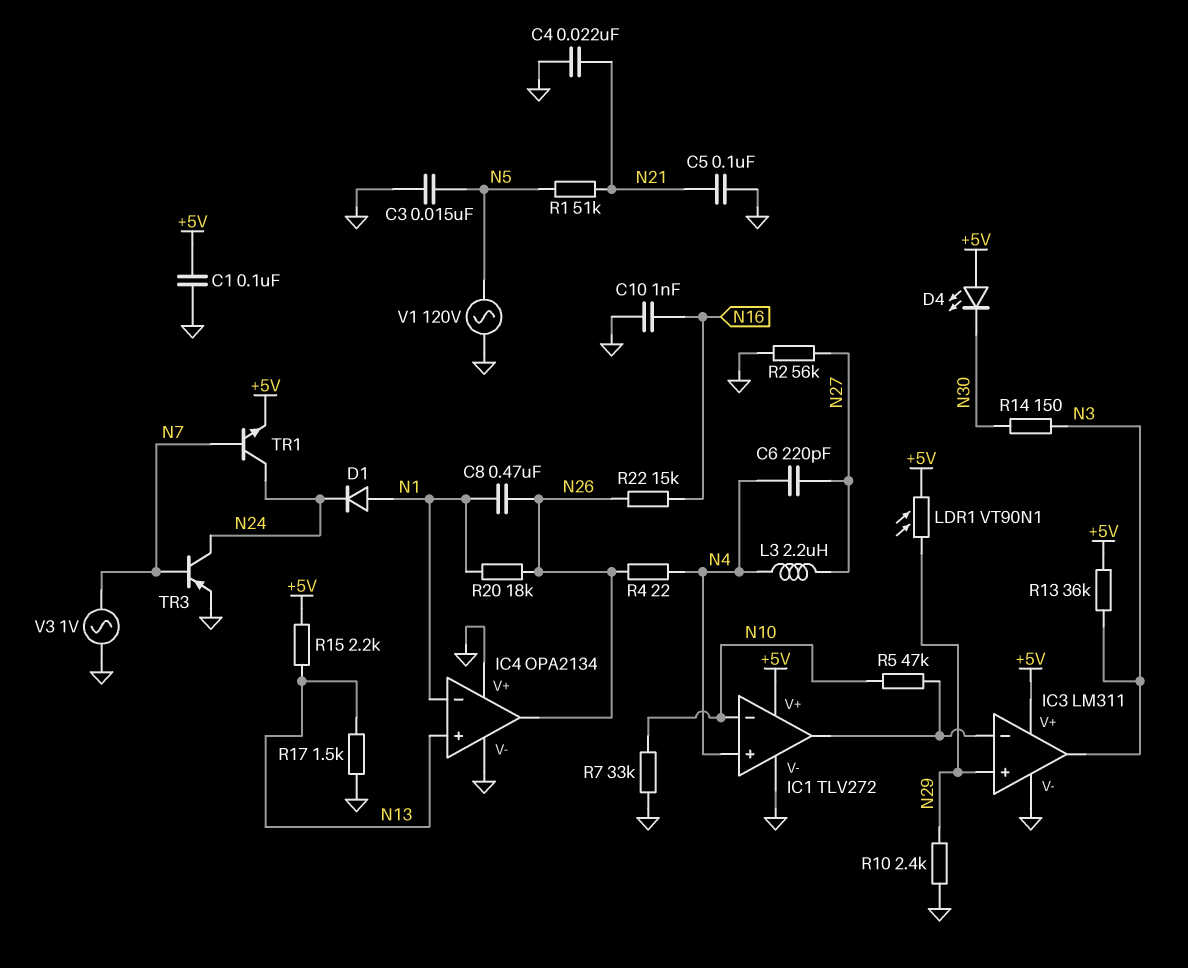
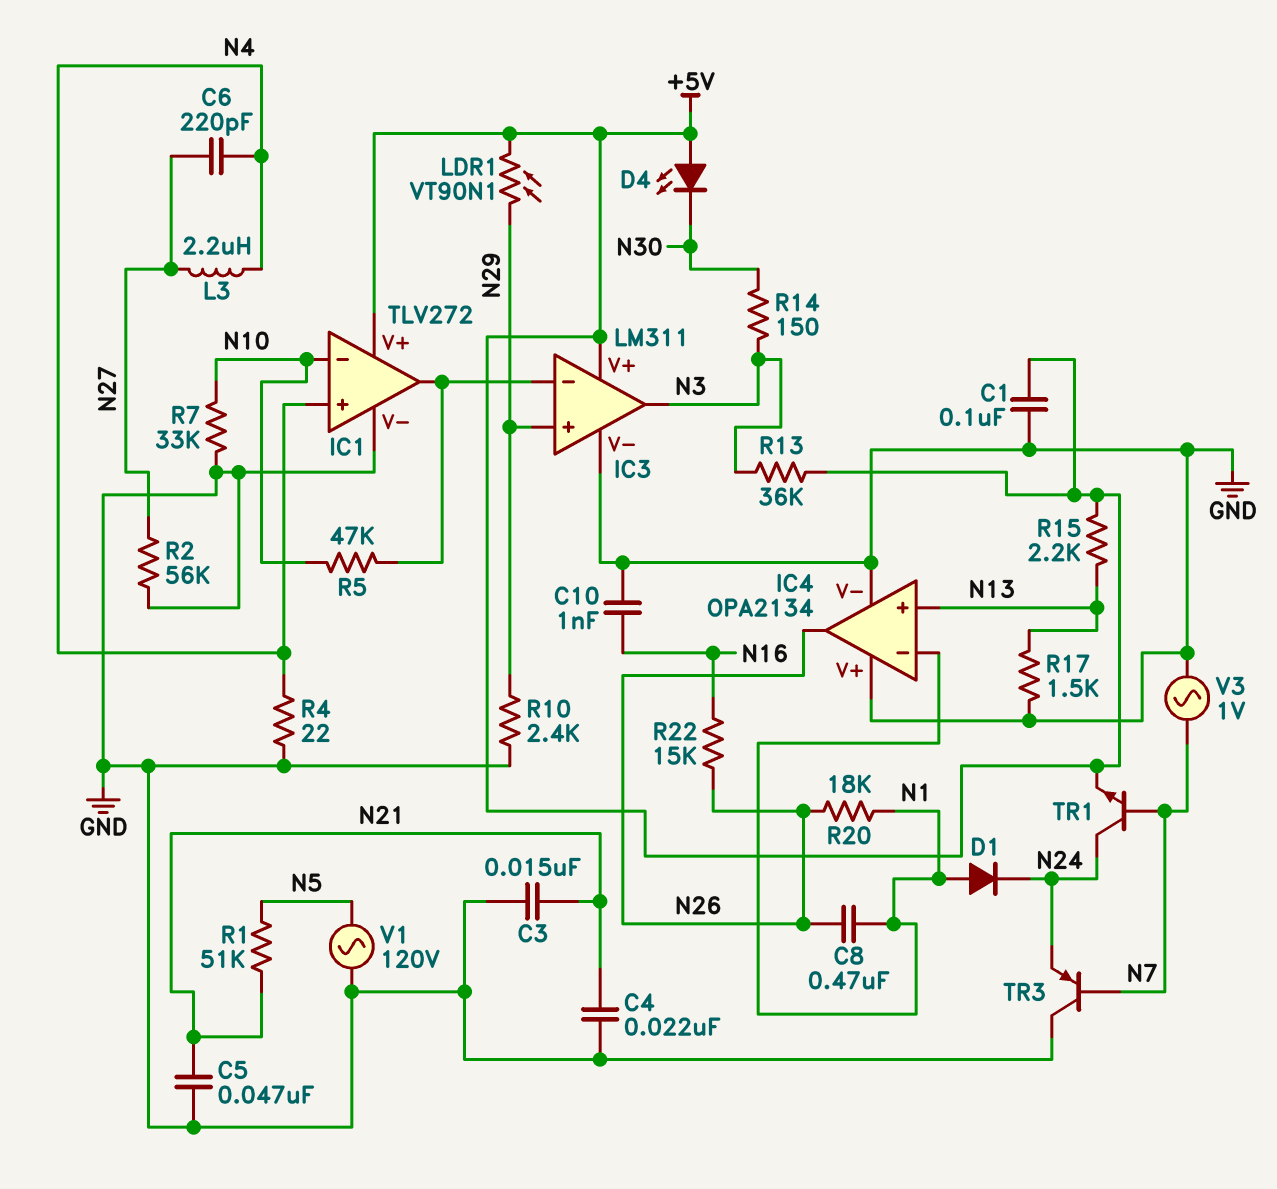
C3: 15nF (GND, N5) -> 15nF (GND, N21)
C5: 100nF (GND, N21) -> 47nF (GND, N21)
R4: 22 (N4, N26) -> 22 (GND, N4)
TR3: PNP (B N7, C N24, E GND) -> PNP (B N7, C GND, E N24)

